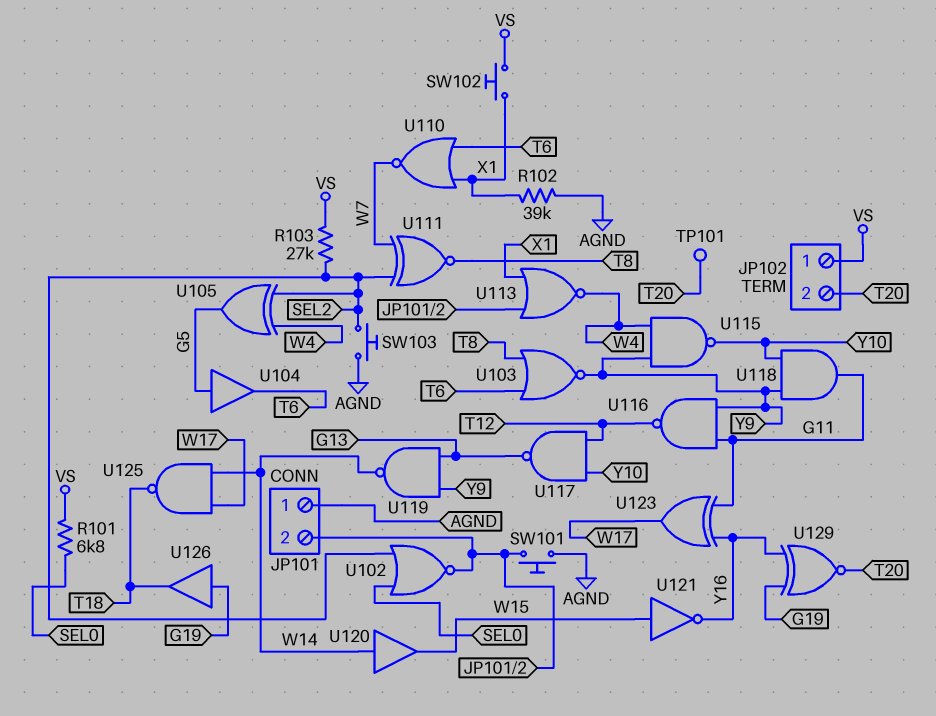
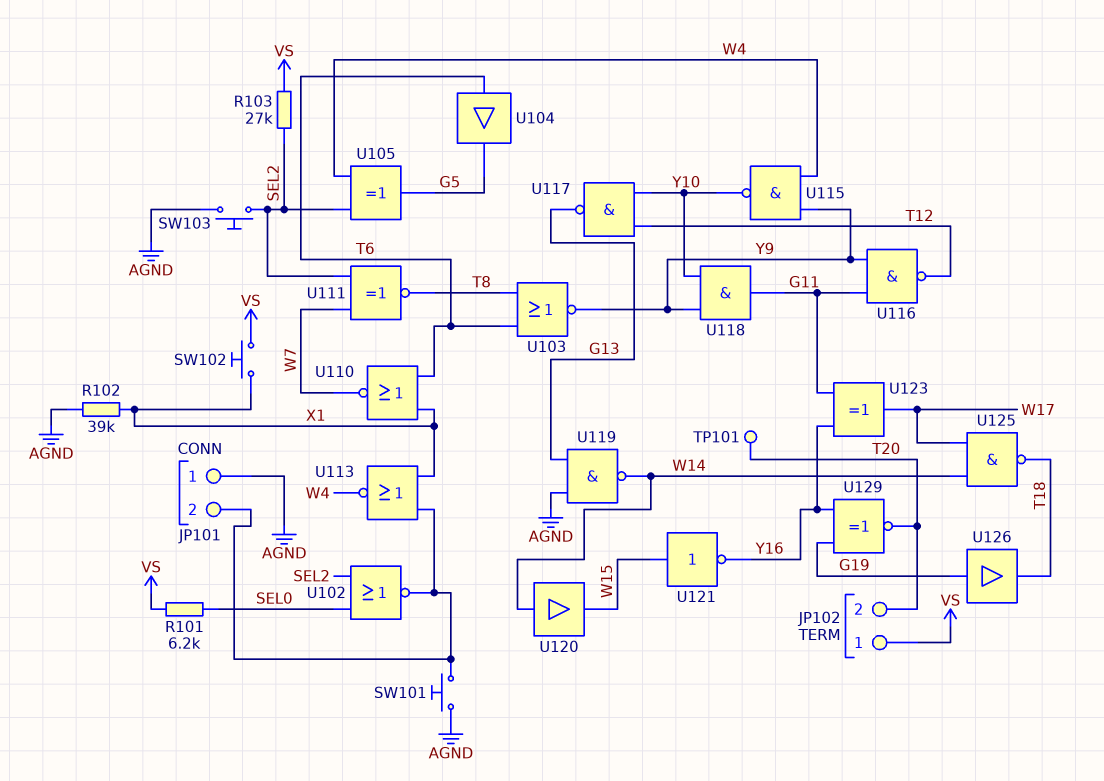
R101: 6.8k (SEL0, VS) -> 6.2k (SEL0, VS)
U104: buffer (in G5, out T6) -> buffer (in T6, out G5)
U119: NAND (in G13, in Y9, out W14) -> NAND (in AGND, in G13, out W14)

